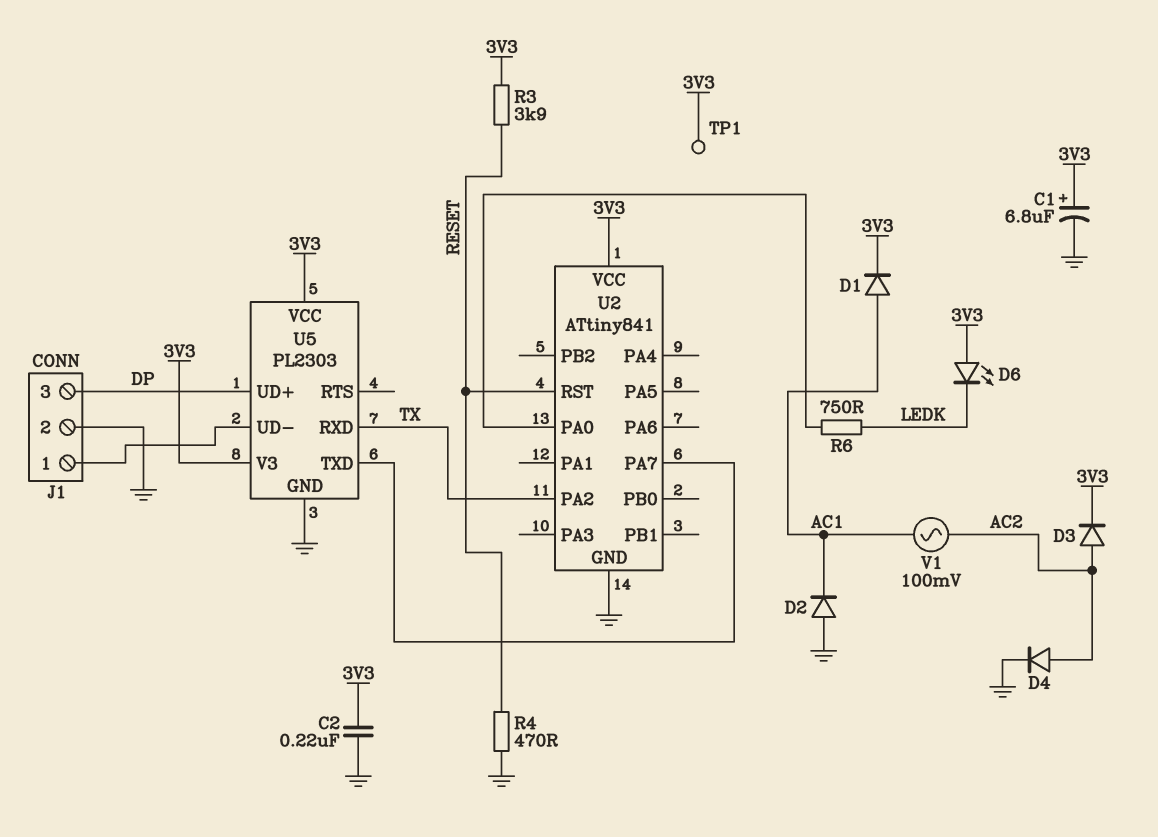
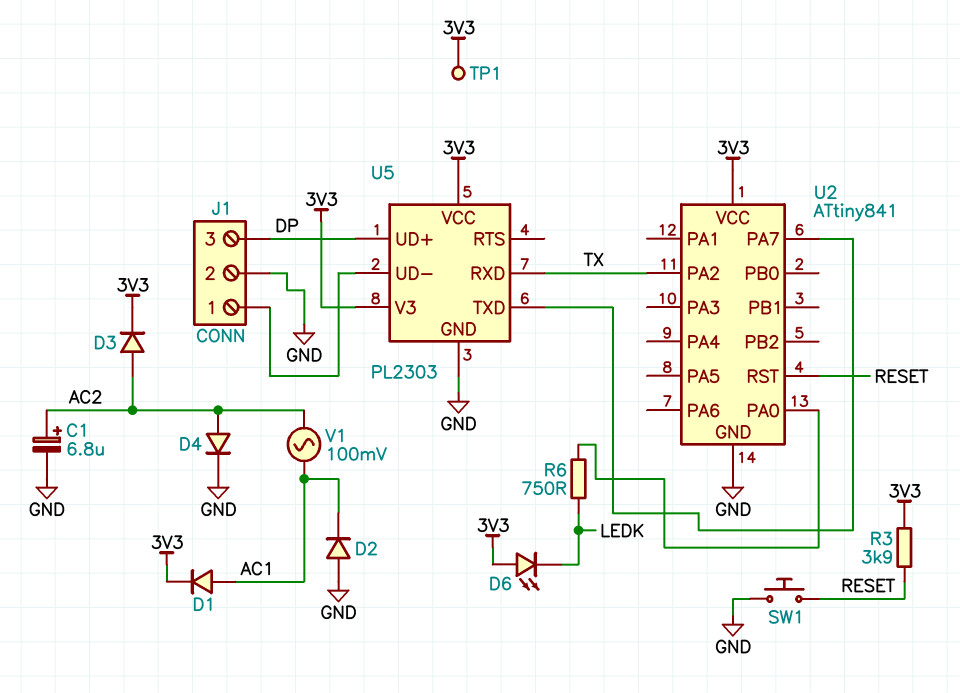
C1: 6.8uF (plus 3V3, minus GND) -> 6.8uF (plus AC2, minus GND)
C2: 220nF (3V3, GND) -> none
R4: 470 (GND, RESET) -> none
SW1: none -> button (GND, RESET)

